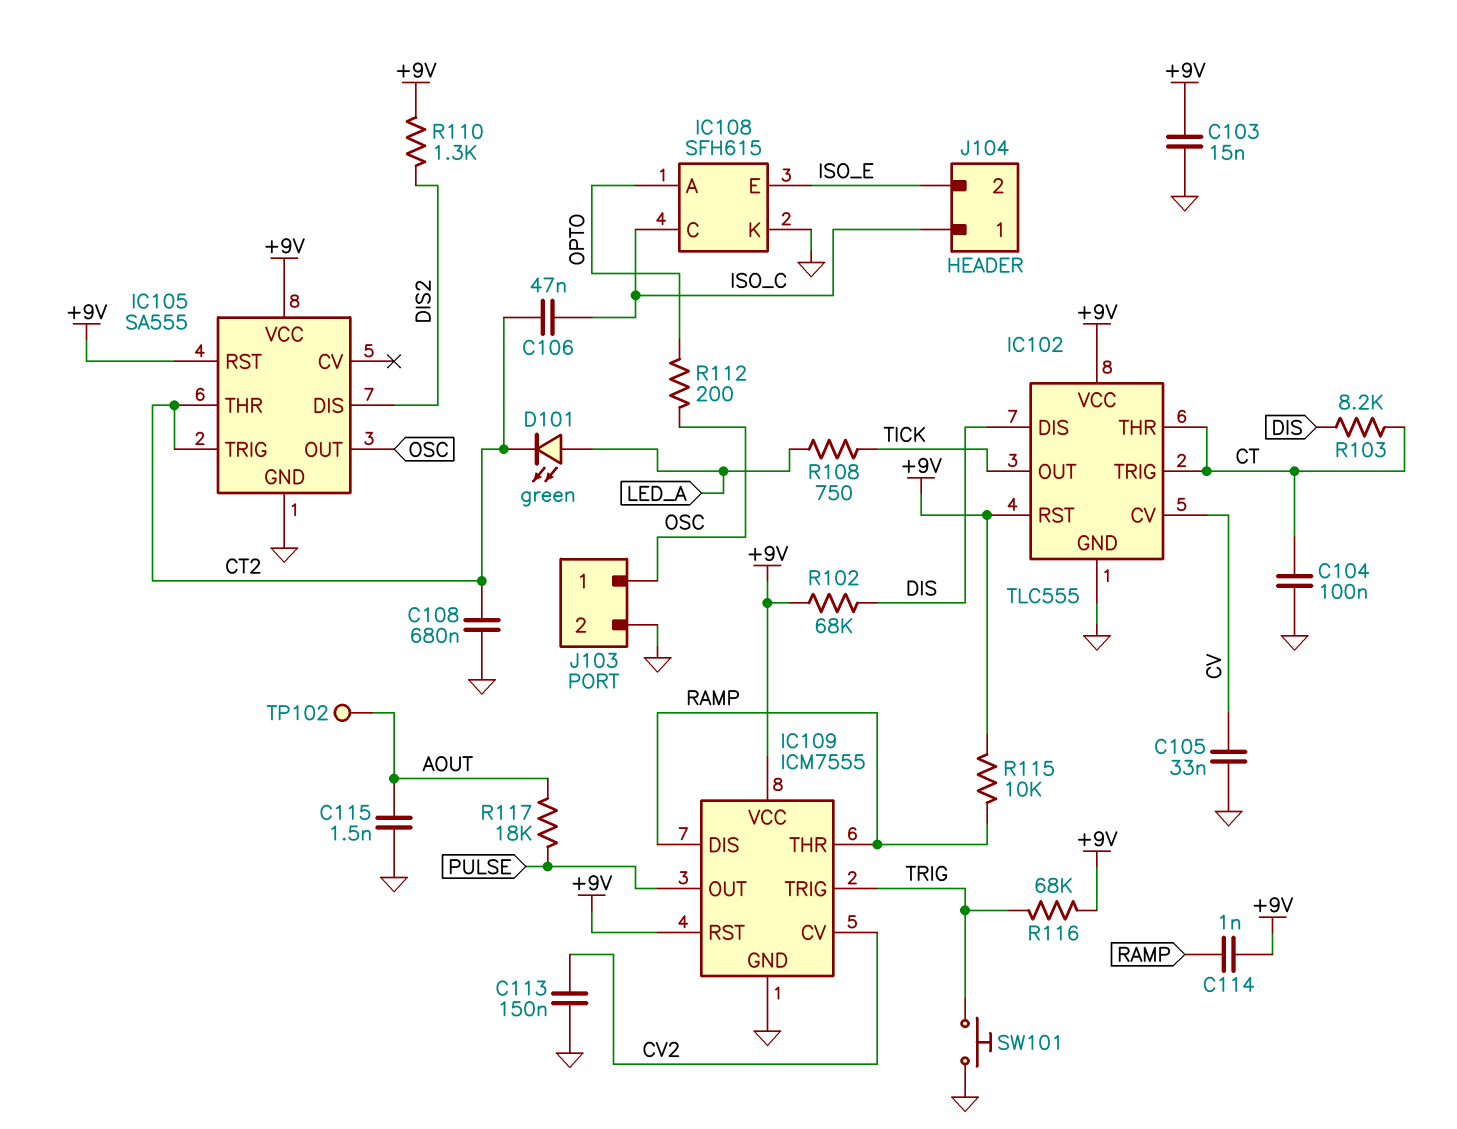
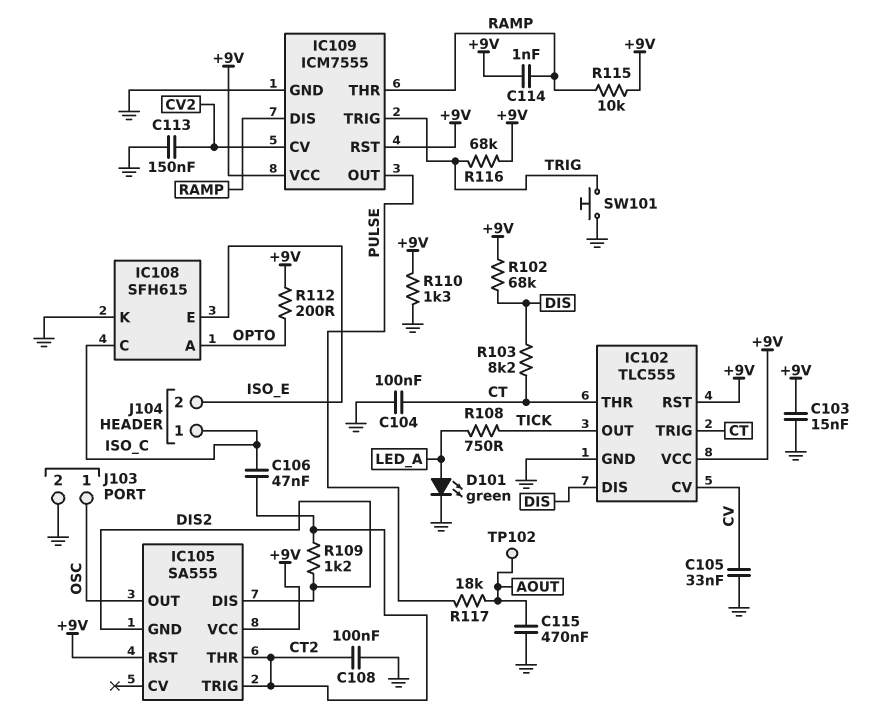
C108: 680nF (CT2, GND) -> 100nF (CT2, GND)
C115: 1.5nF (AOUT, GND) -> 470nF (AOUT, GND)
D101: LED green (A LED_A, K CT2) -> LED green (A LED_A, K GND)
IC105 pin GND: GND -> DIS2
R109: none -> 1.2k (CT2, DIS2)
R110: 1.3k (+9V, DIS2) -> 1.3k (+9V, GND)
R112: 200 (OPTO, OSC) -> 200 (+9V, OPTO)

